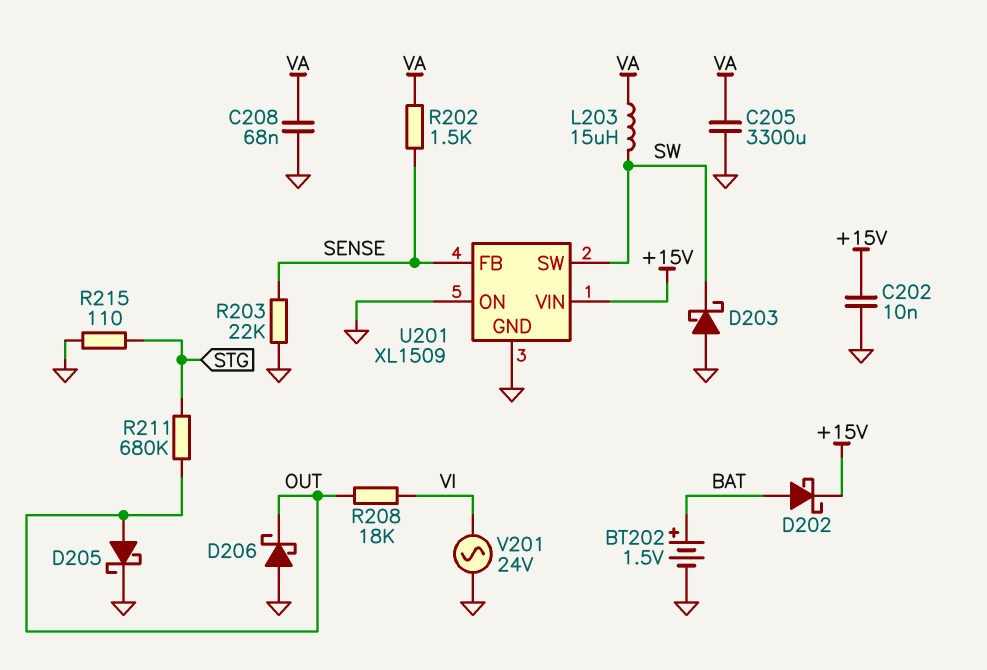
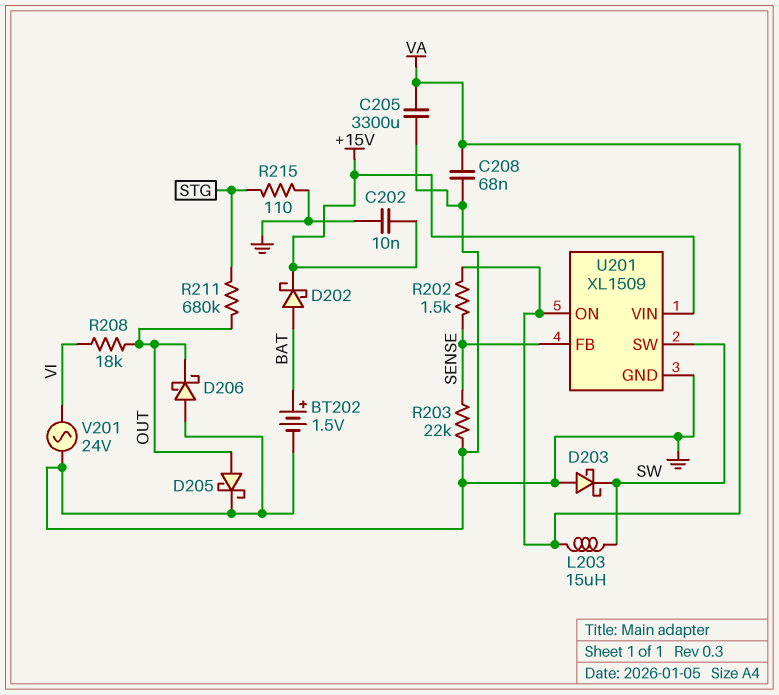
U201 pin ON: GND -> VA

